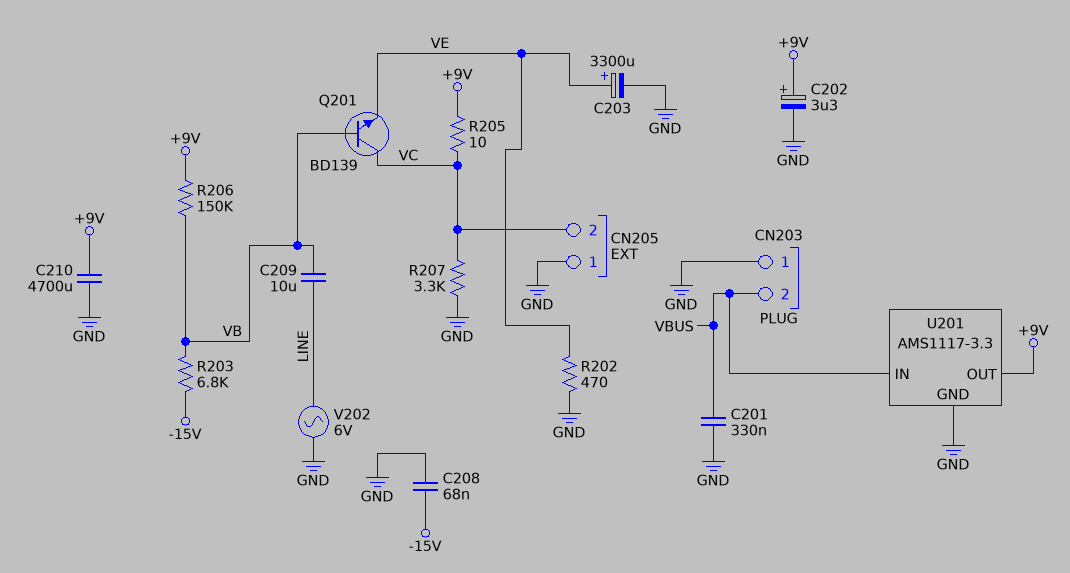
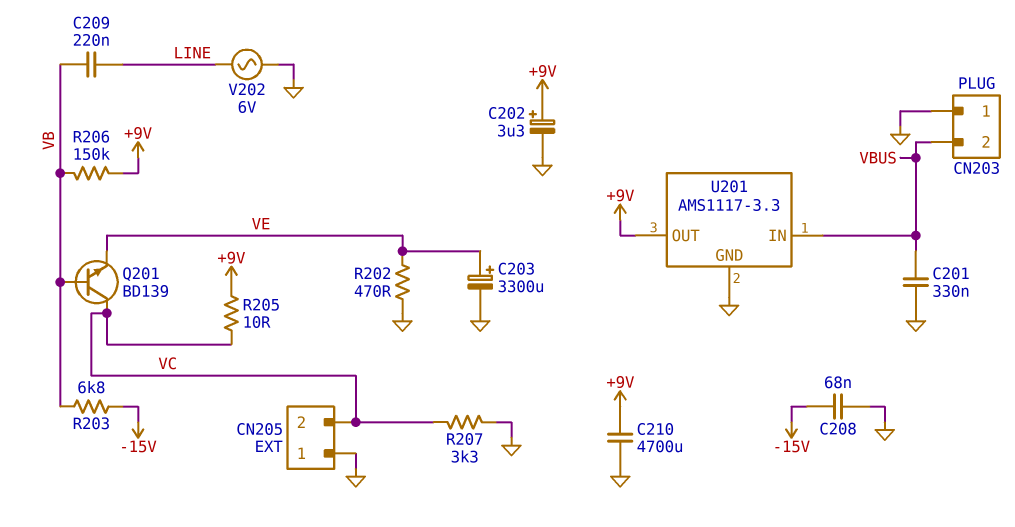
C209: 10uF (LINE, VB) -> 220nF (LINE, VB)

